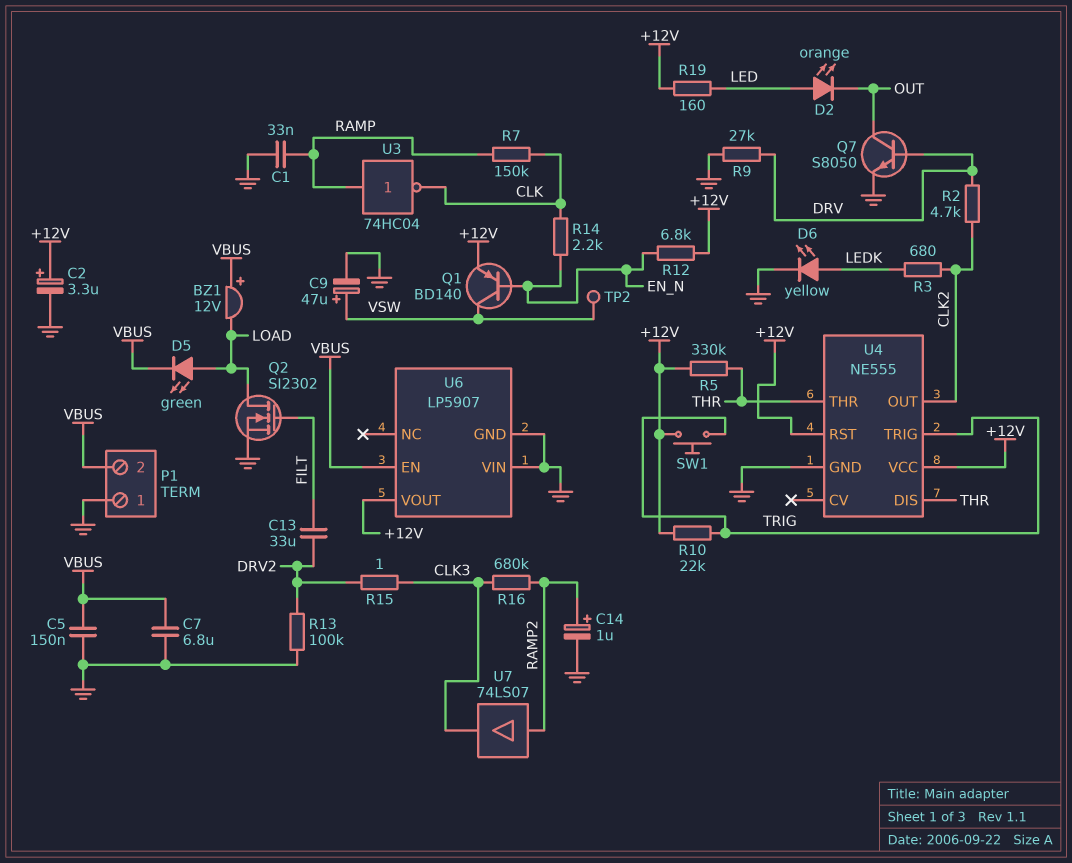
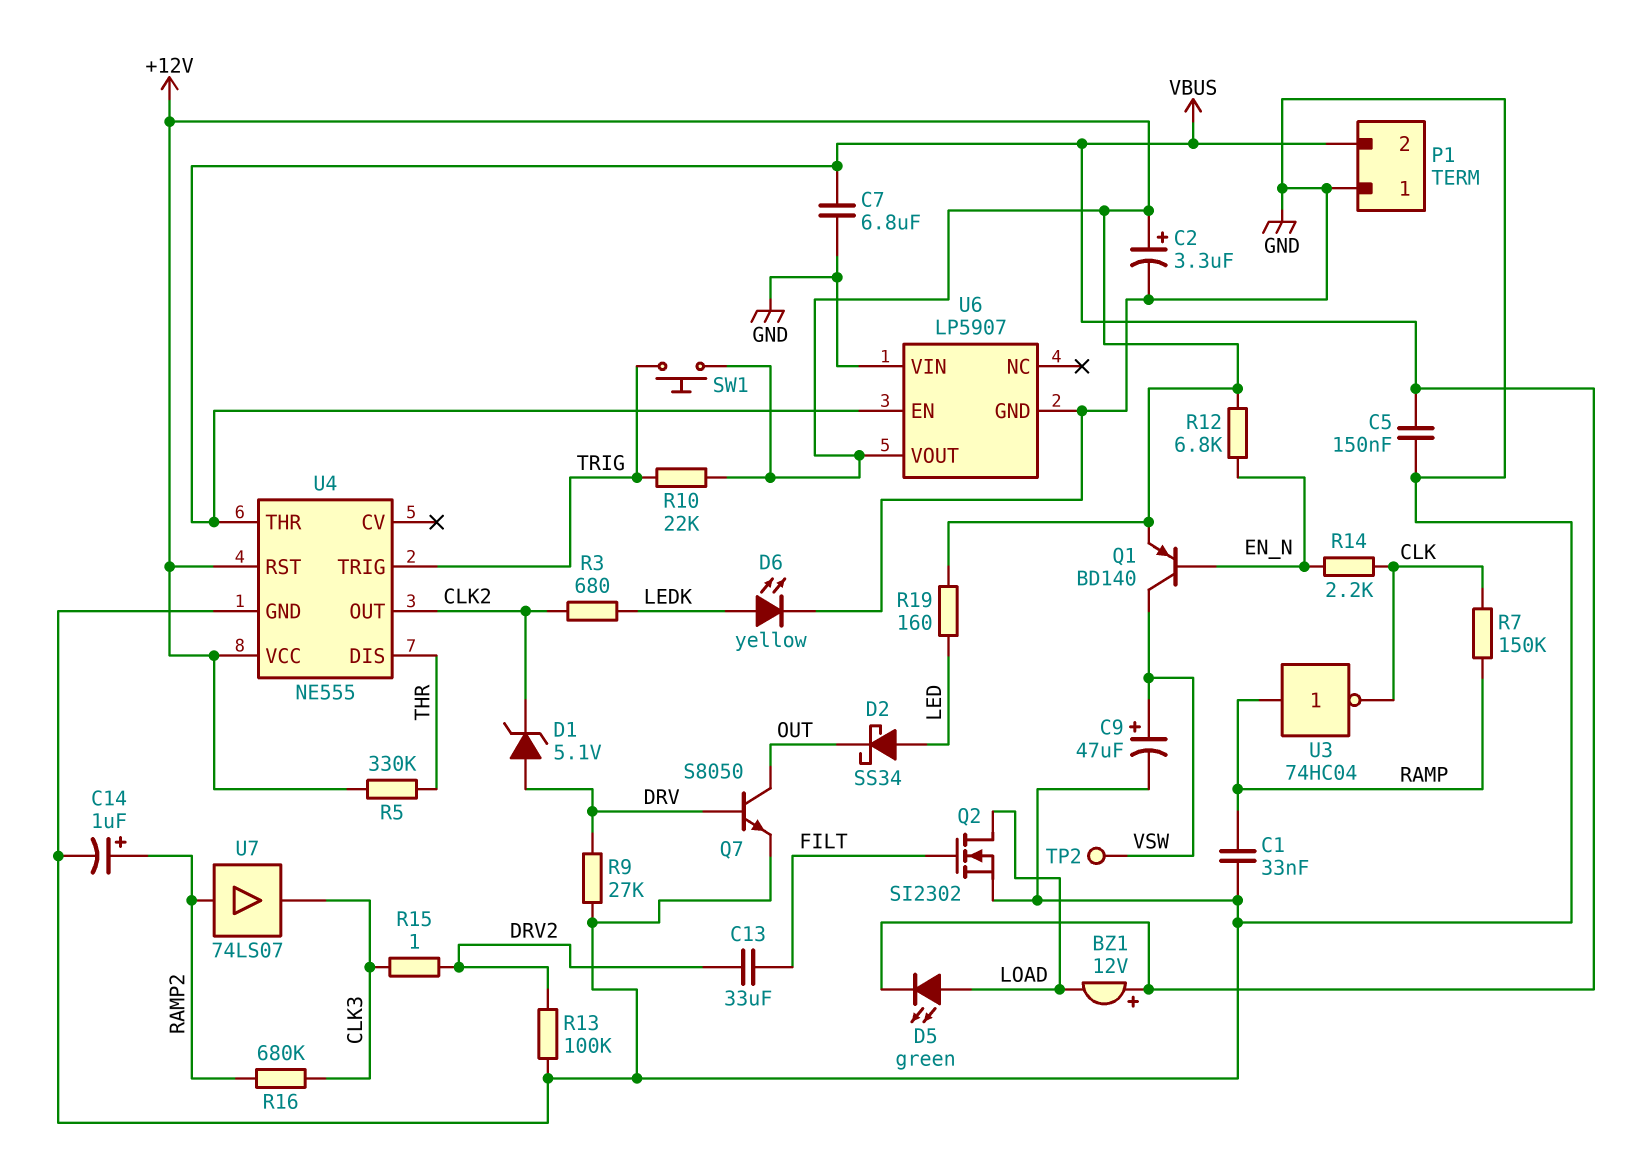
D1: none -> zener 5.1V (A DRV, K CLK2)
D2: LED orange (A LED, K OUT) -> schottky SS34 (A LED, K OUT)
R2: 4.7k (CLK2, DRV) -> none
U4 pin THR: THR -> VBUS

